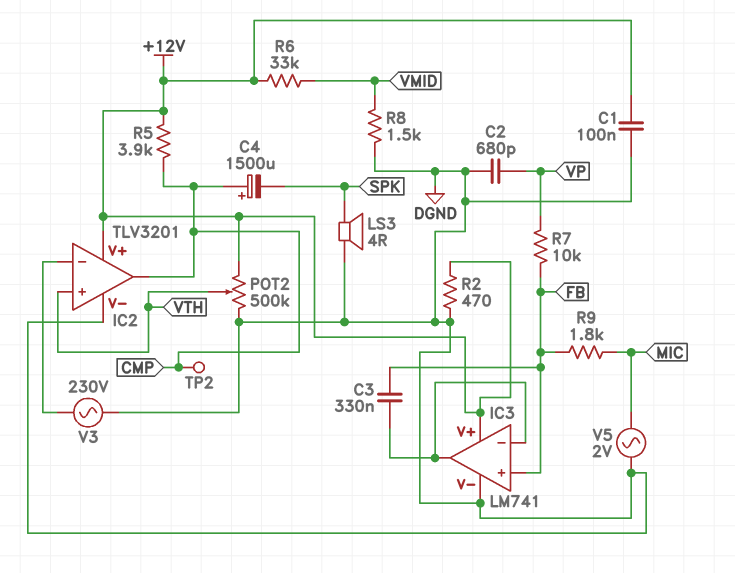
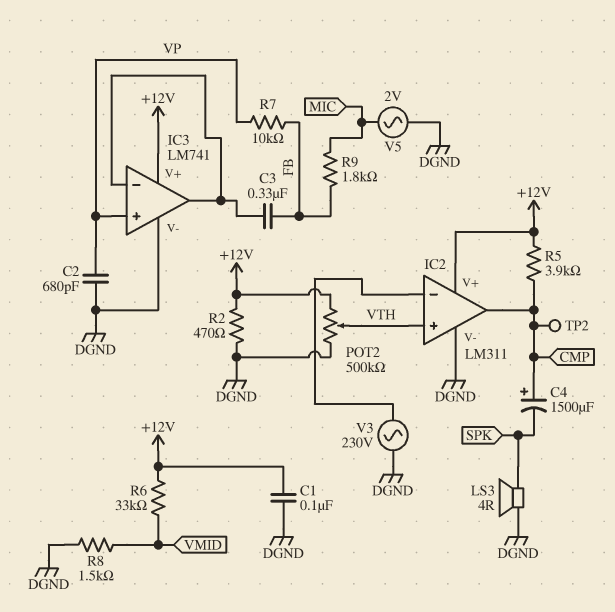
IC2: TLV3201 -> LM311
IC3 pin in+: FB -> VP

